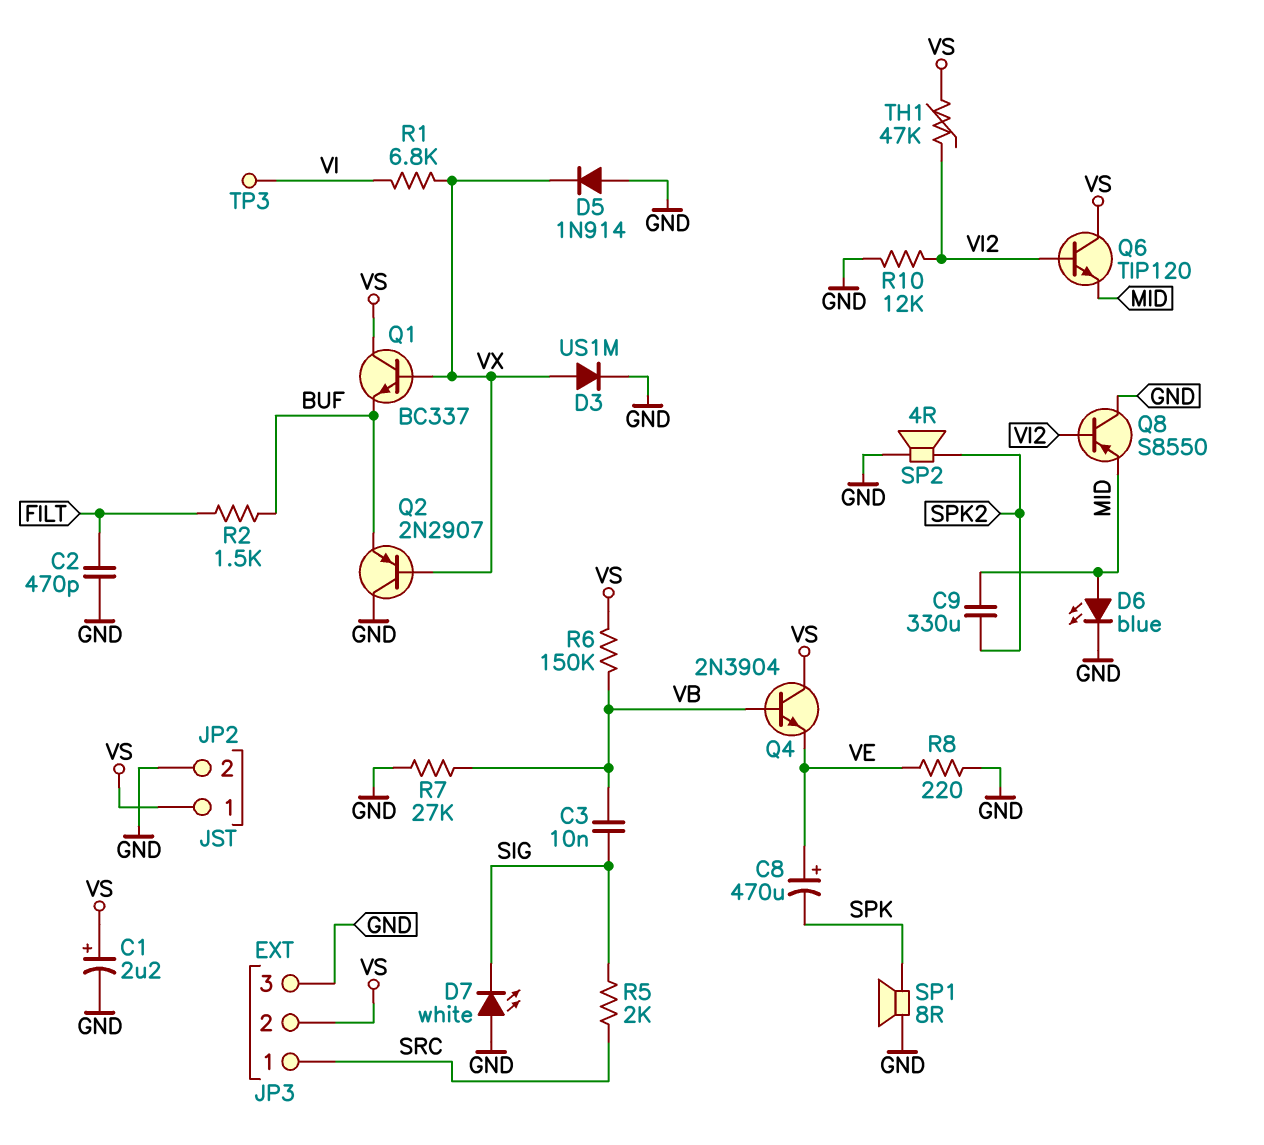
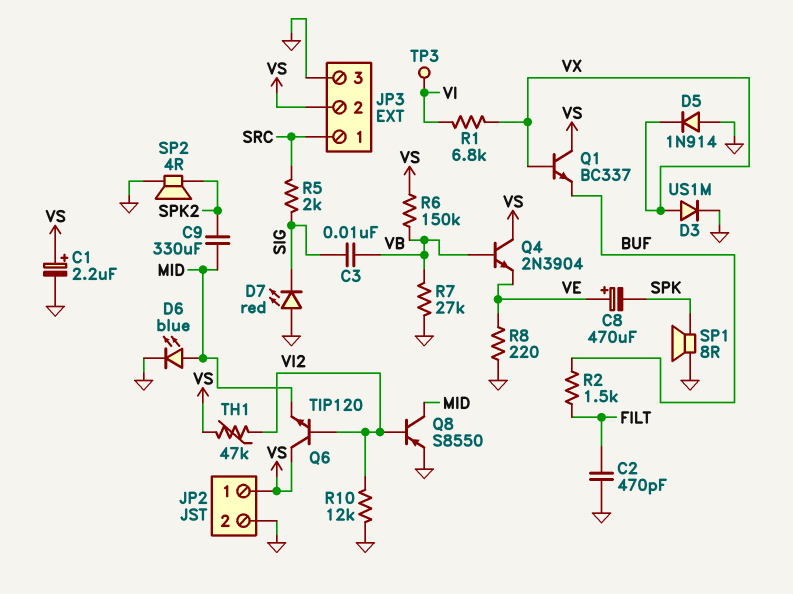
D7: LED white (A GND, K SIG) -> LED red (A GND, K SIG)
Q2: PNP 2N2907 (B VX, C GND, E BUF) -> none
Q8: PNP S8550 (B VI2, C GND, E MID) -> PNP S8550 (B VI2, C MID, E GND)

